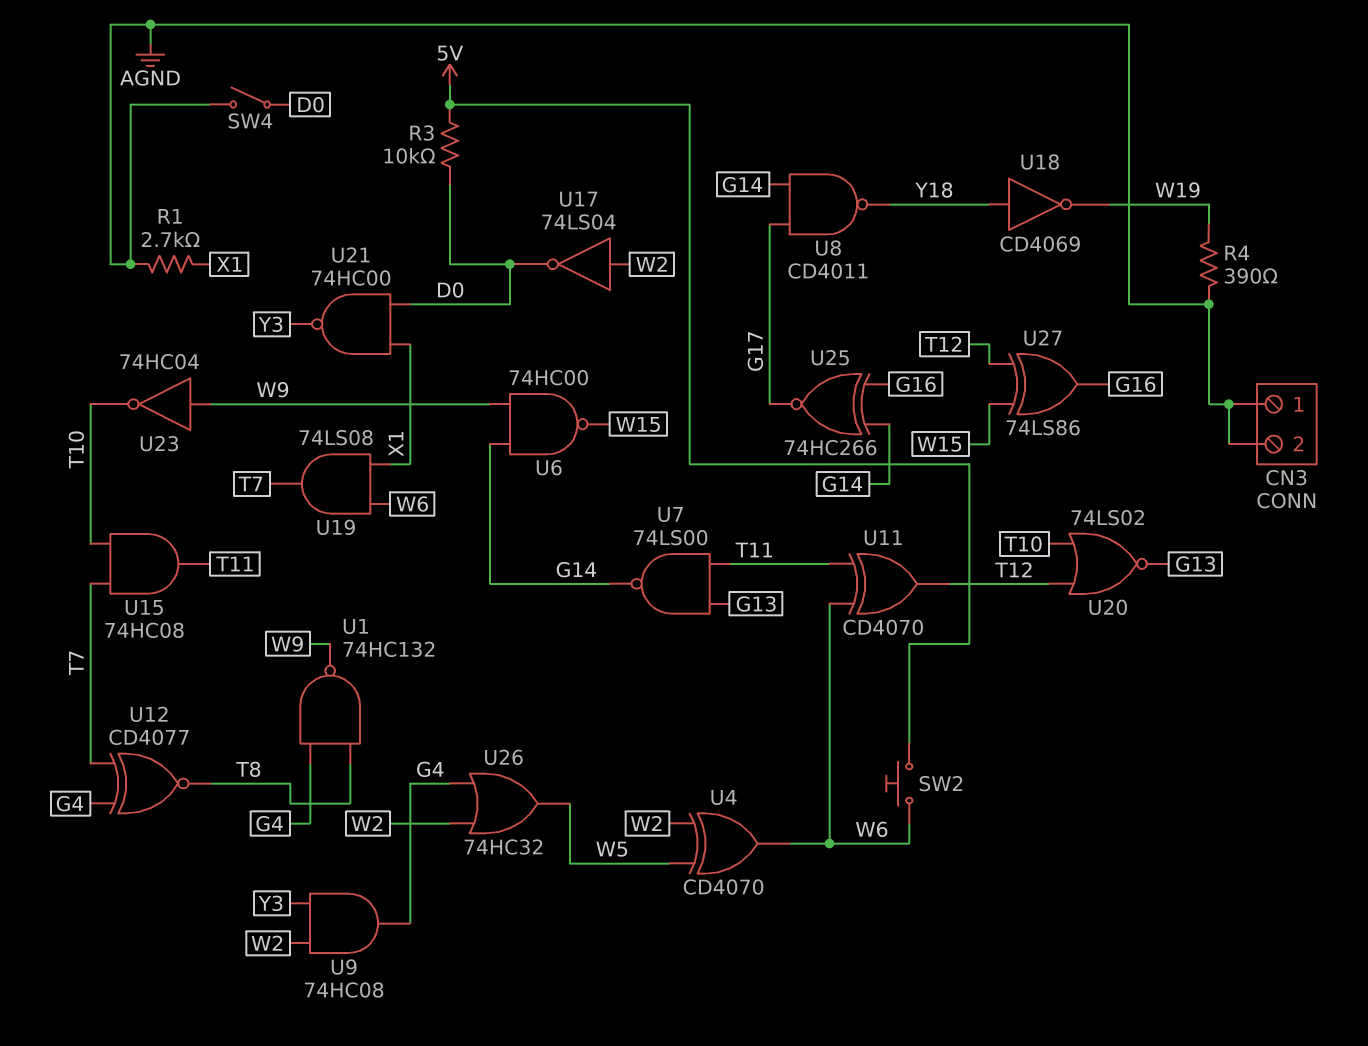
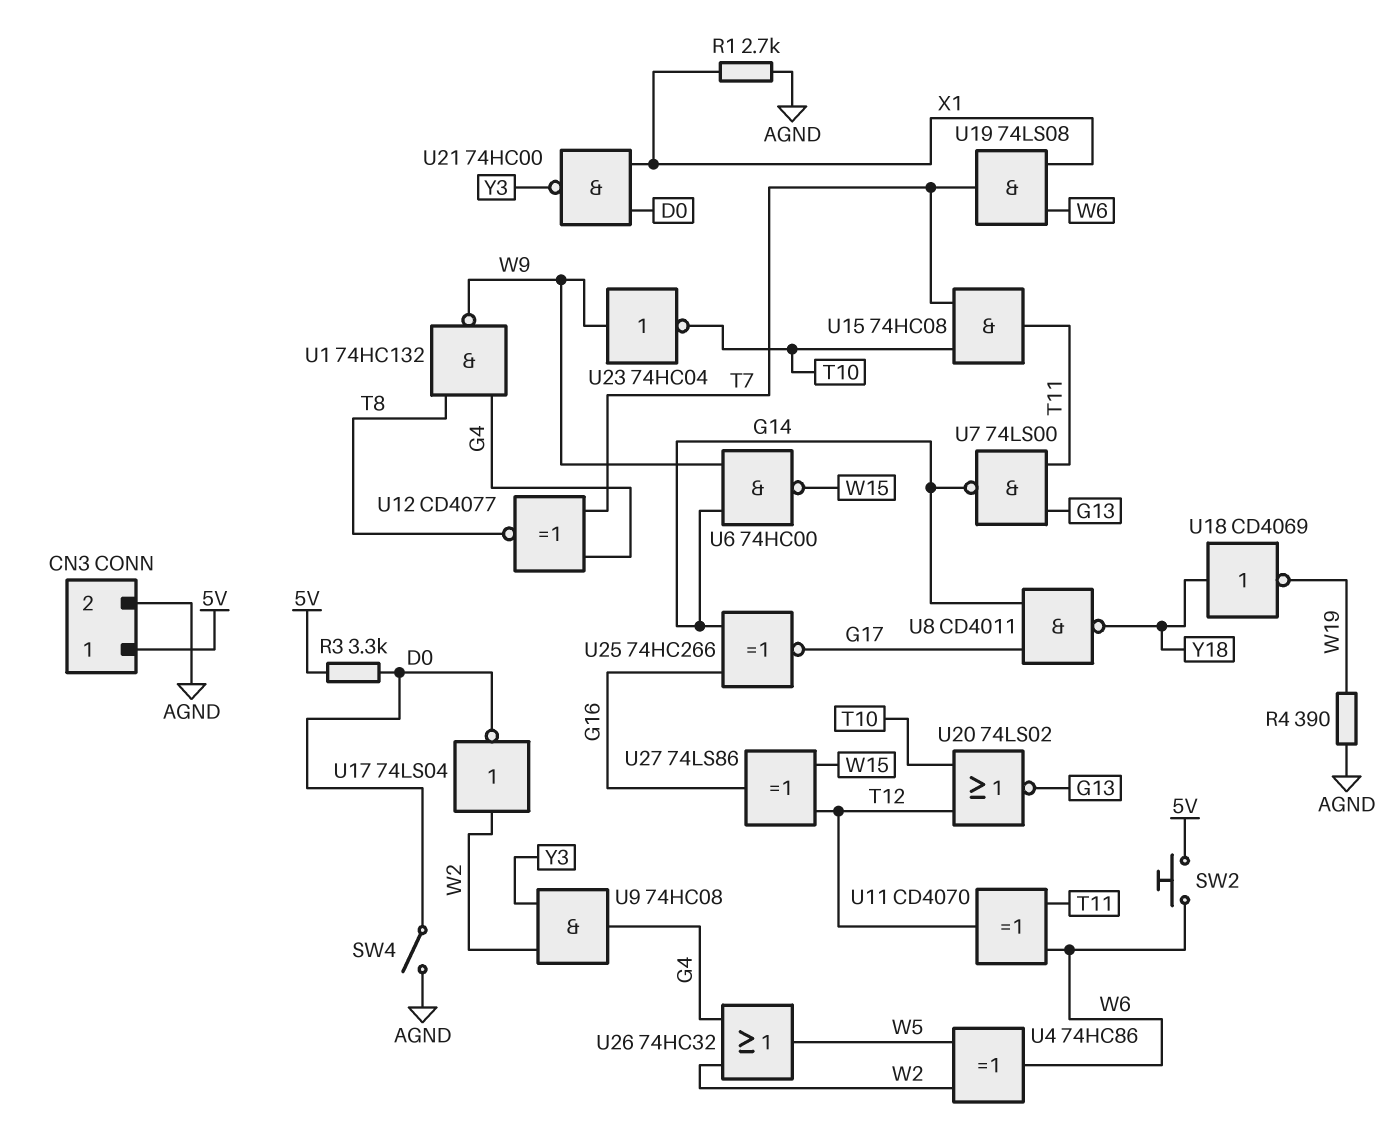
CN3 pin 1: AGND -> 5V
R3: 10k (5V, D0) -> 3.3k (5V, D0)
U4: XOR CD4070 (in W2, in W5, out W6) -> XOR 74HC86 (in W2, in W5, out W6)

